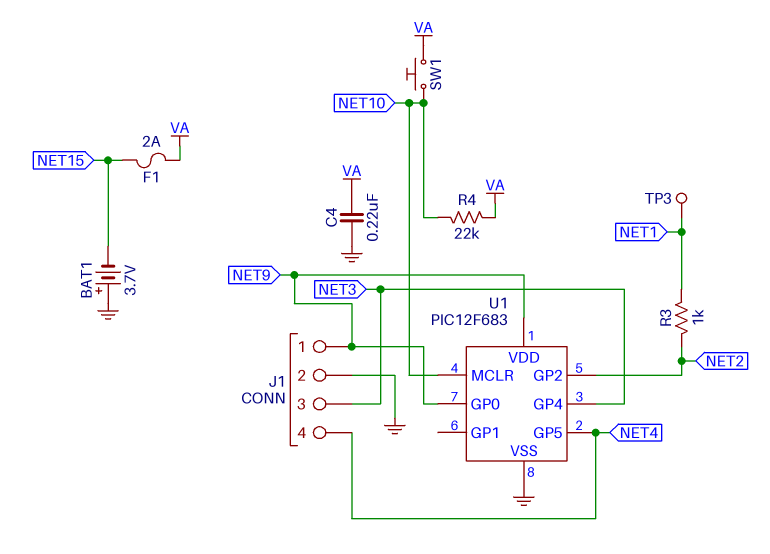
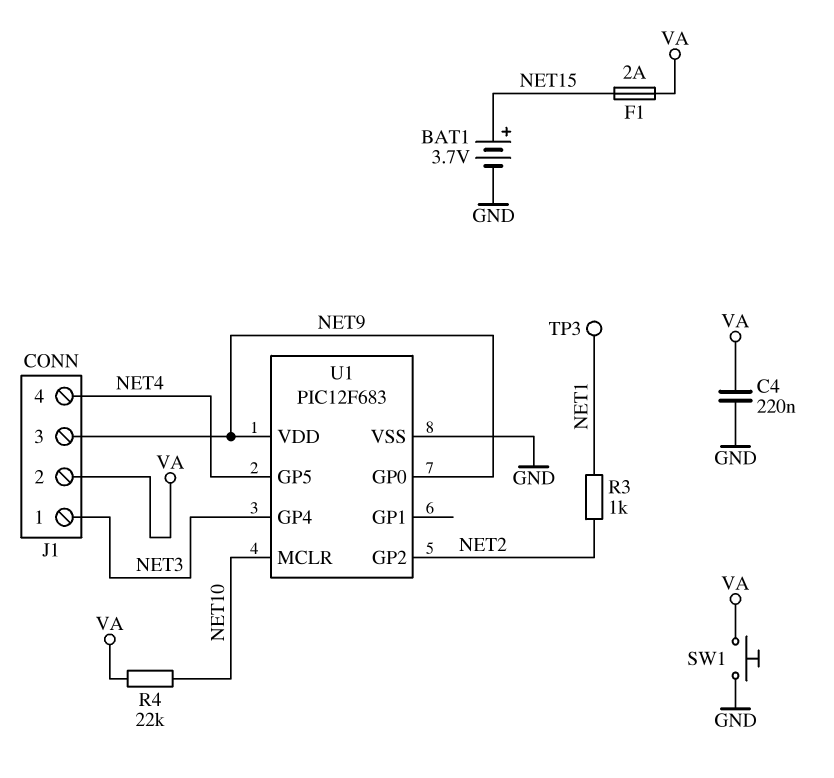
BAT1: 3.7V (plus GND, minus NET15) -> 3.7V (plus NET15, minus GND)
J1 pin 1: NET9 -> NET3
J1 pin 2: GND -> VA
J1 pin 3: NET3 -> NET9
SW1: button (NET10, VA) -> button (GND, VA)

